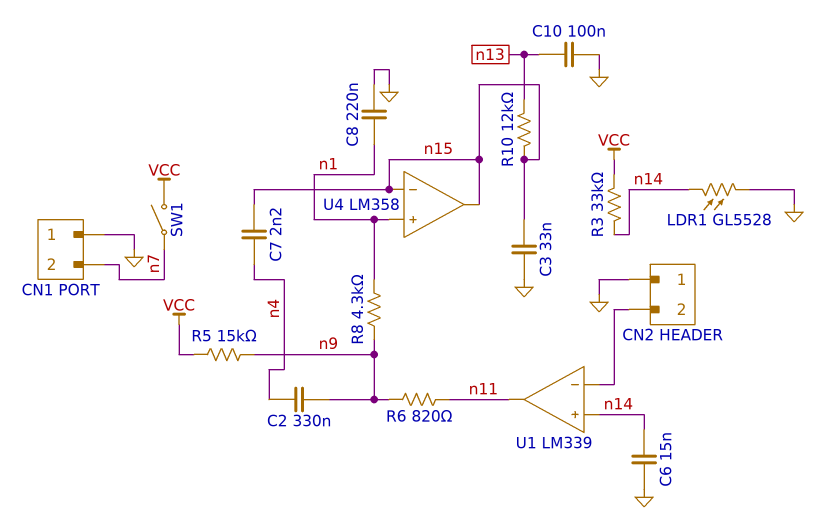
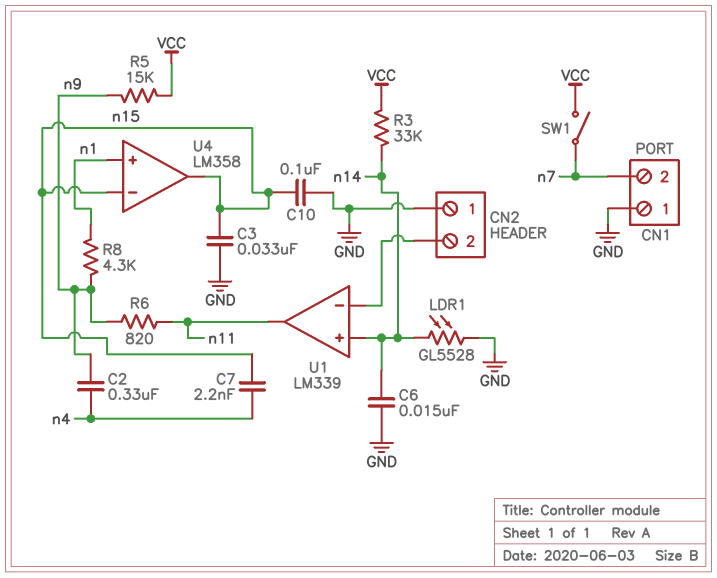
C8: 220nF (GND, n1) -> none
C10: 100nF (GND, n13) -> 100nF (GND, n15)
R10: 12k (n13, n15) -> none

